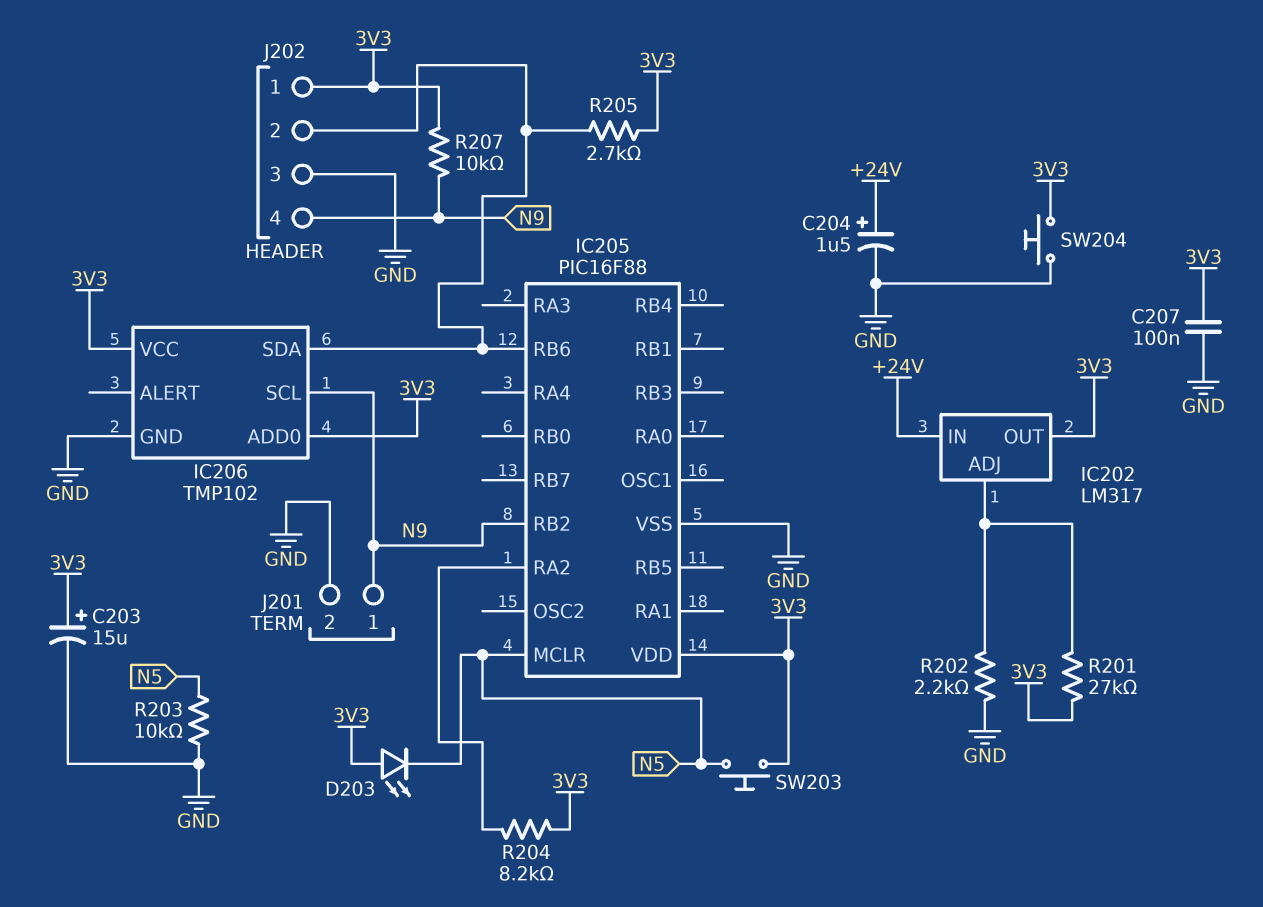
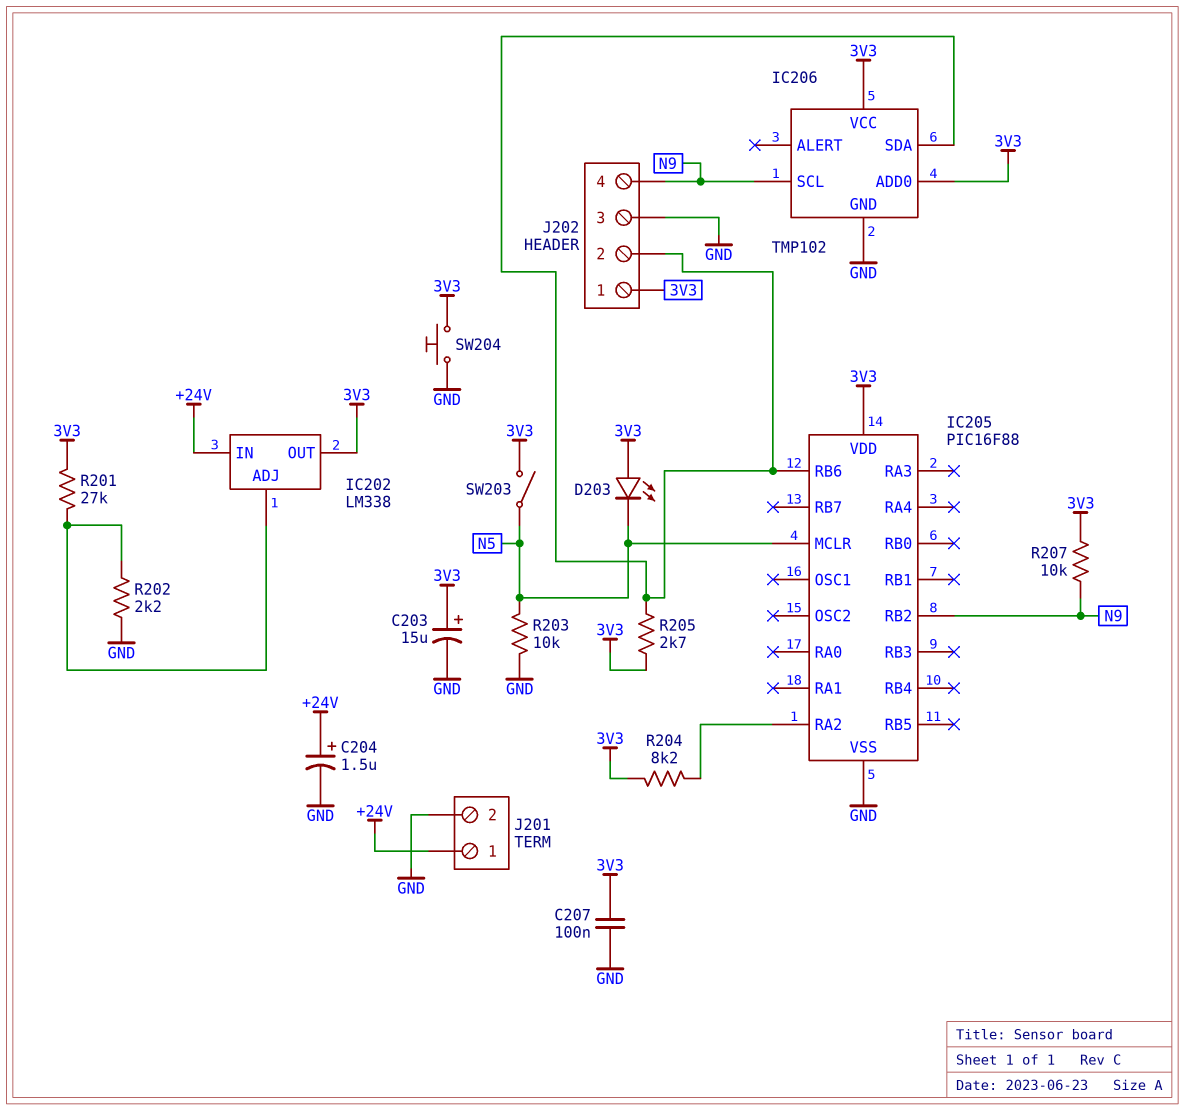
IC202: LM317 -> LM338
J201 pin 1: N9 -> +24V
SW203: button (3V3, N5) -> switch (3V3, N5)

